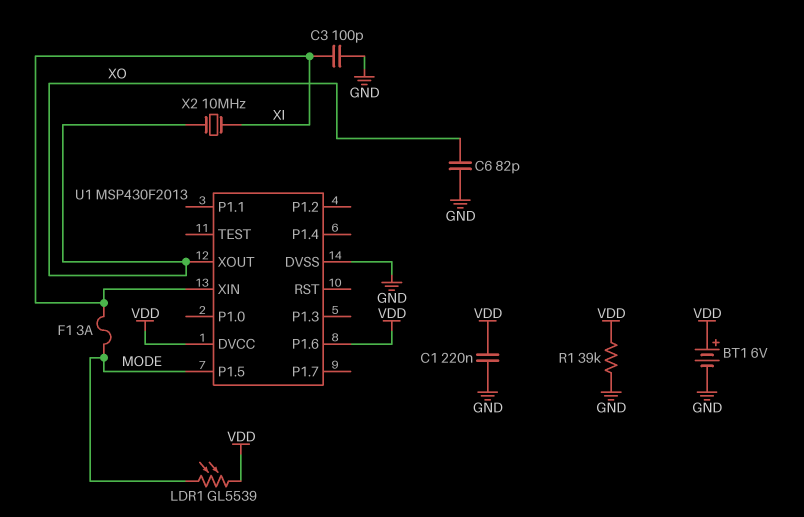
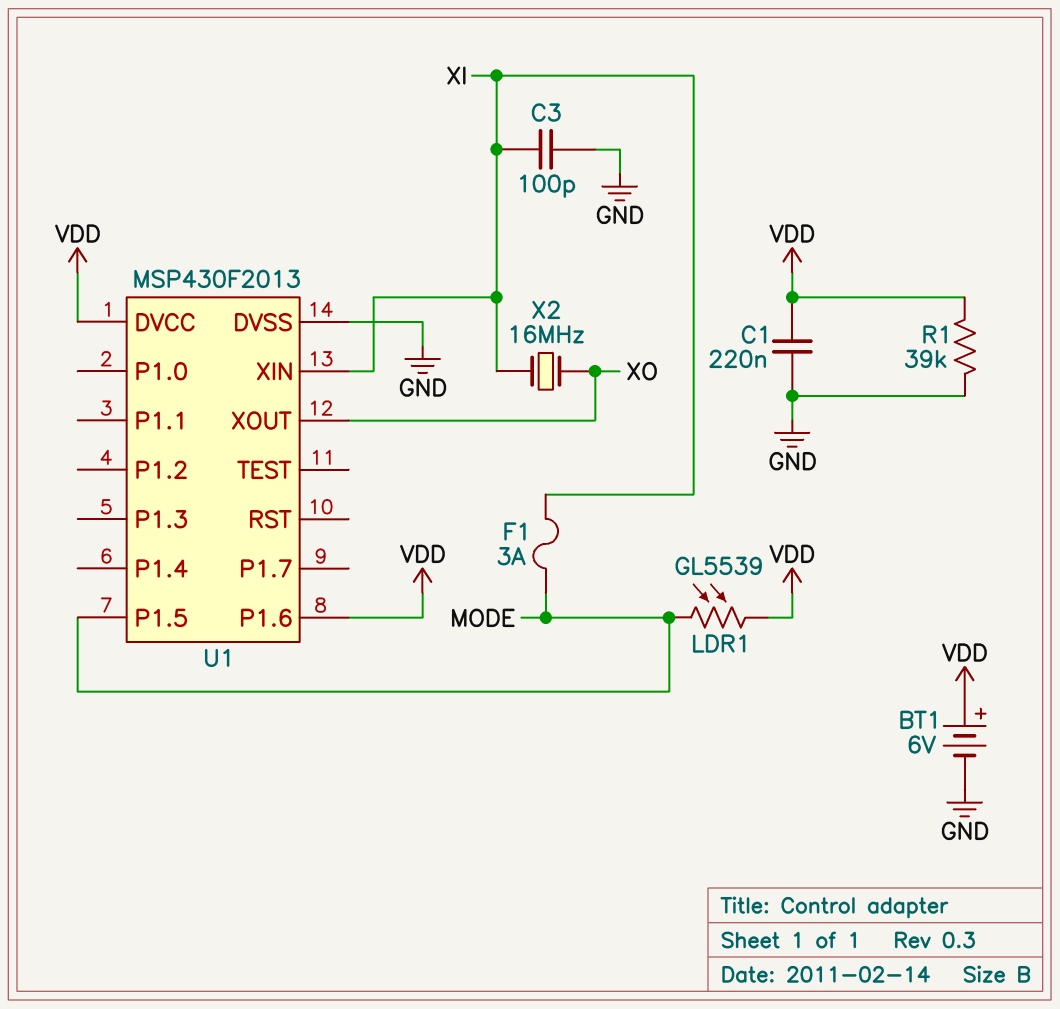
C6: 82pF (GND, XO) -> none
X2: 10MHz (XI, XO) -> 16MHz (XI, XO)

